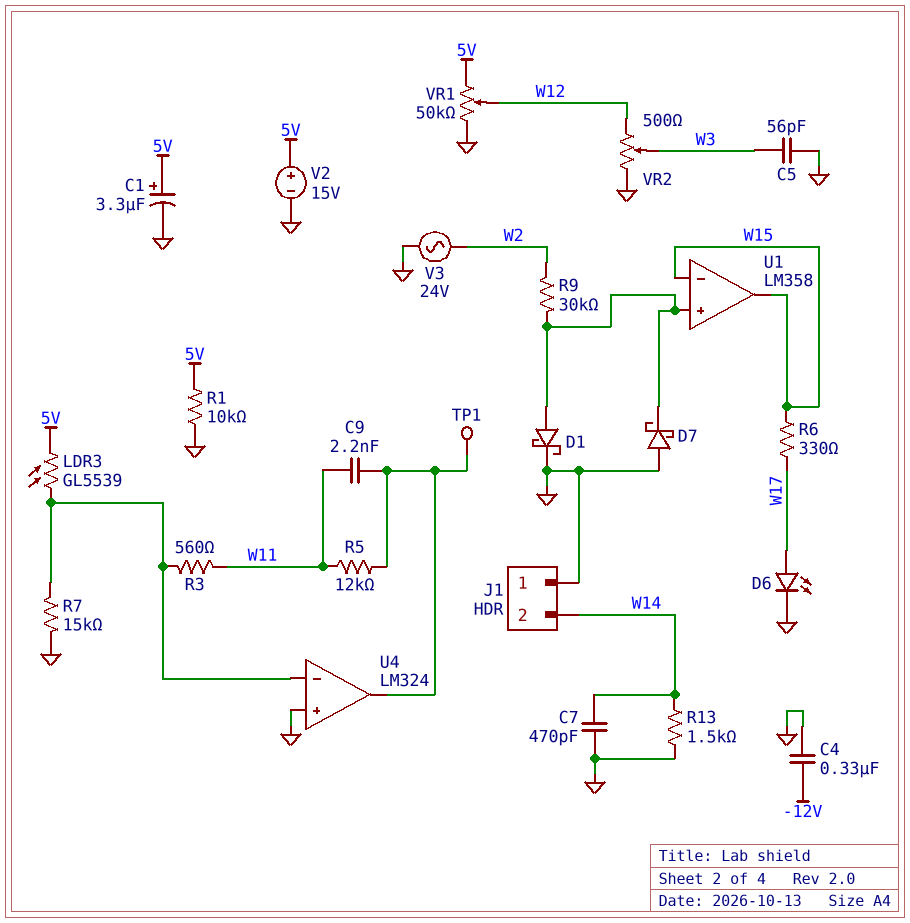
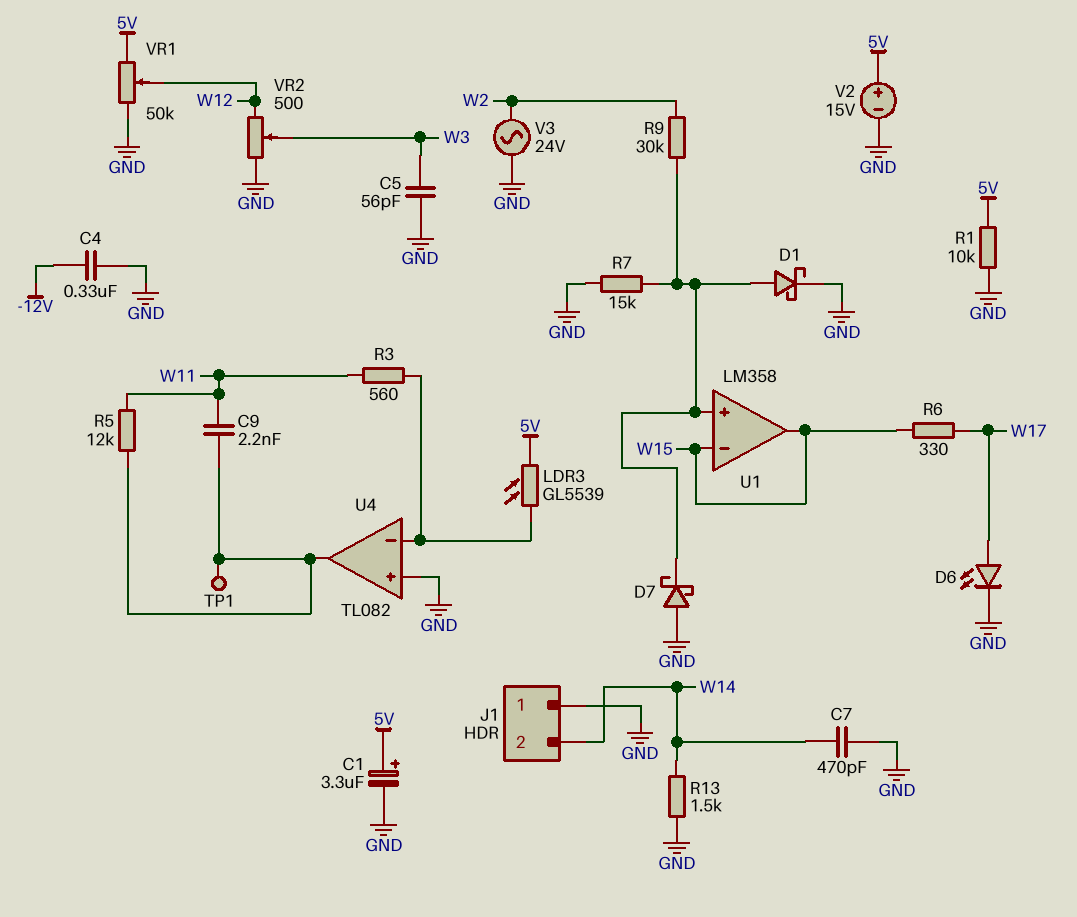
R7: 15k (GND, U4/in-) -> 15k (GND, U1/in+)
U4: LM324 -> TL082

